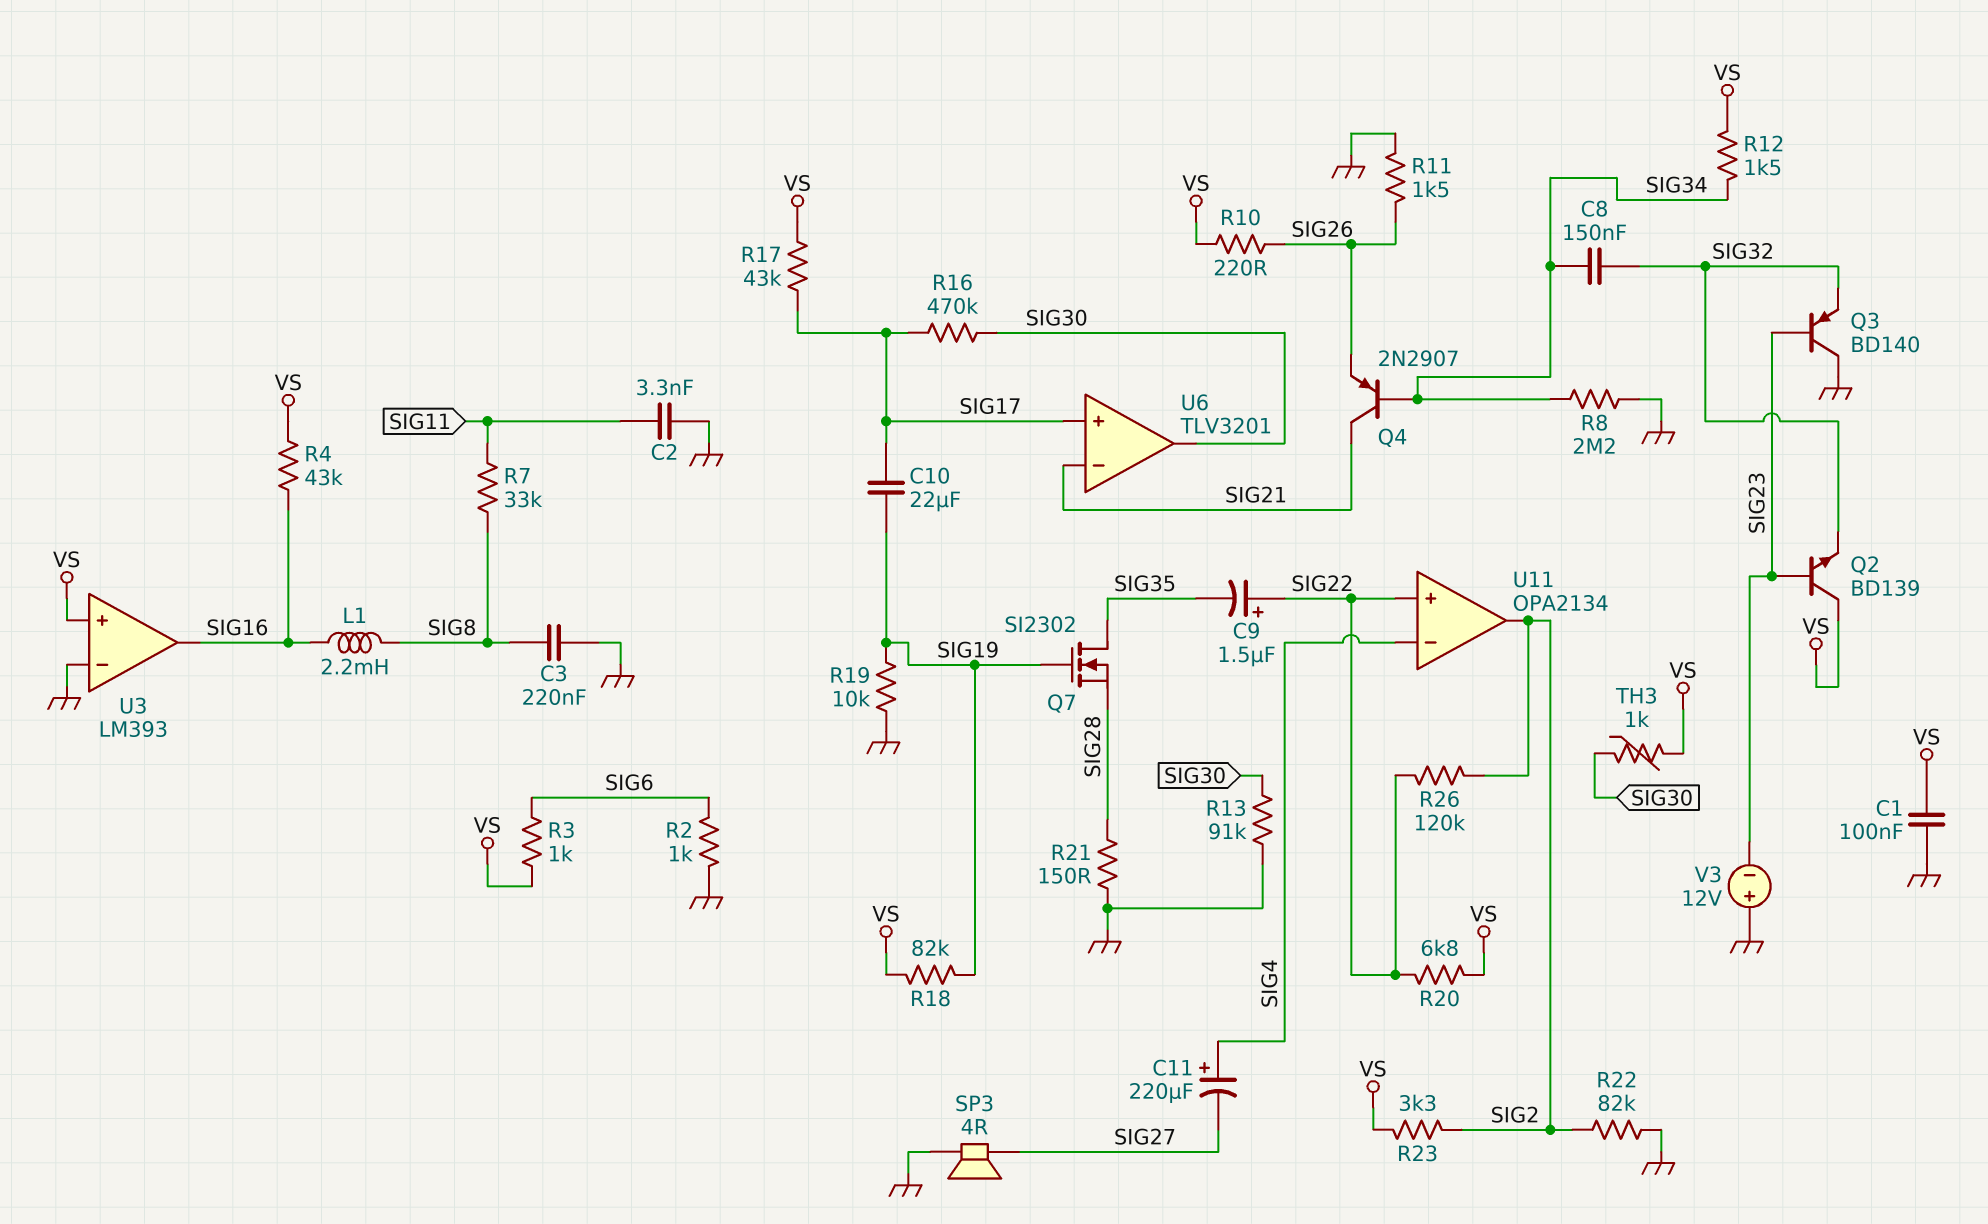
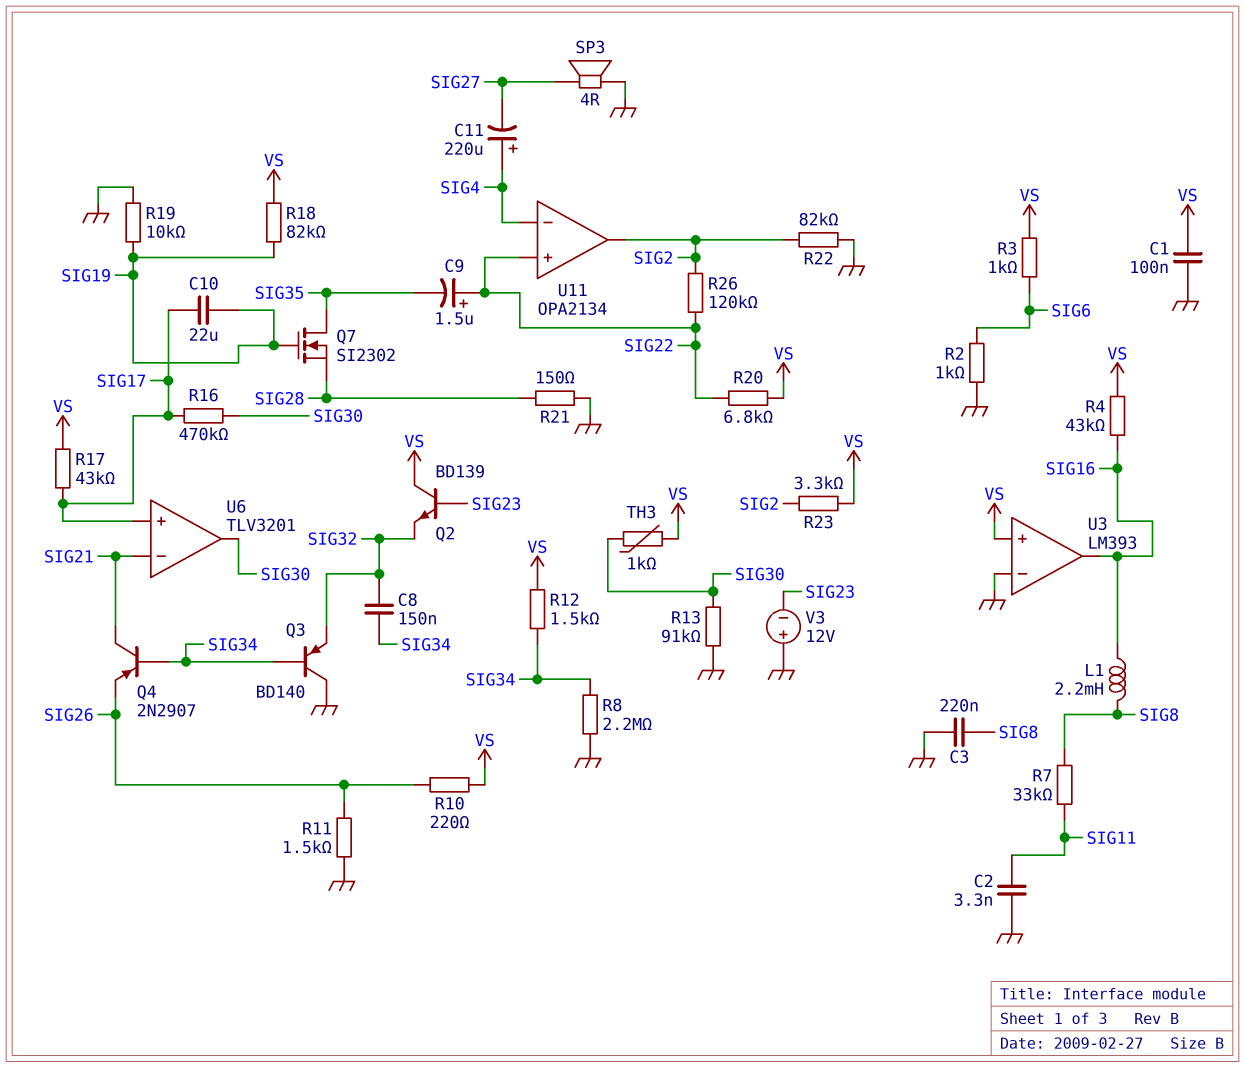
Q3: PNP BD140 (B SIG23, C GND, E SIG32) -> PNP BD140 (B SIG34, C GND, E SIG32)

